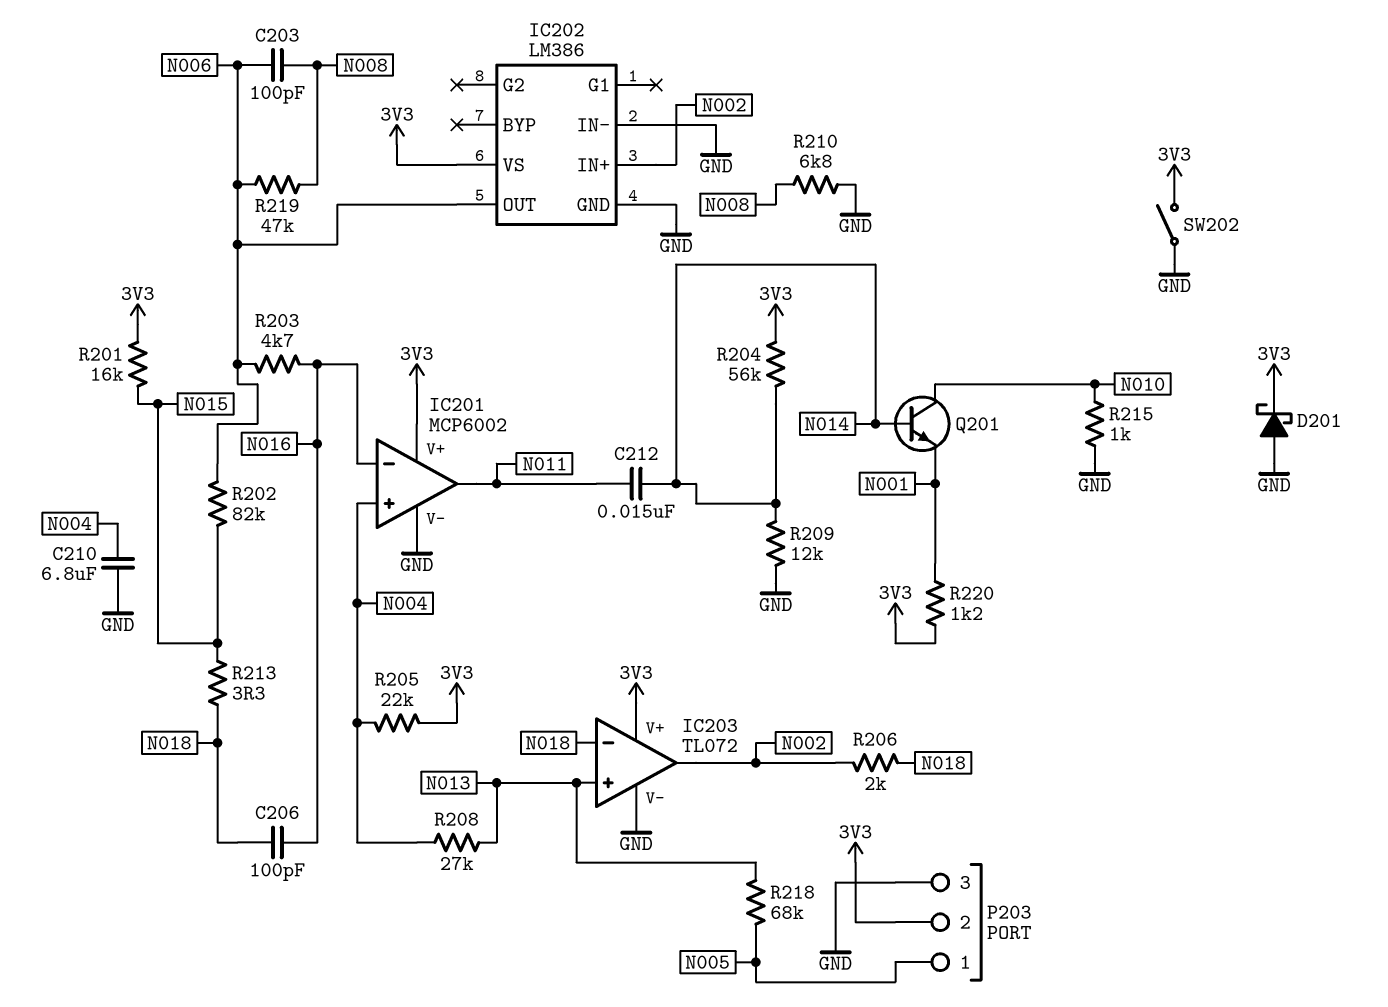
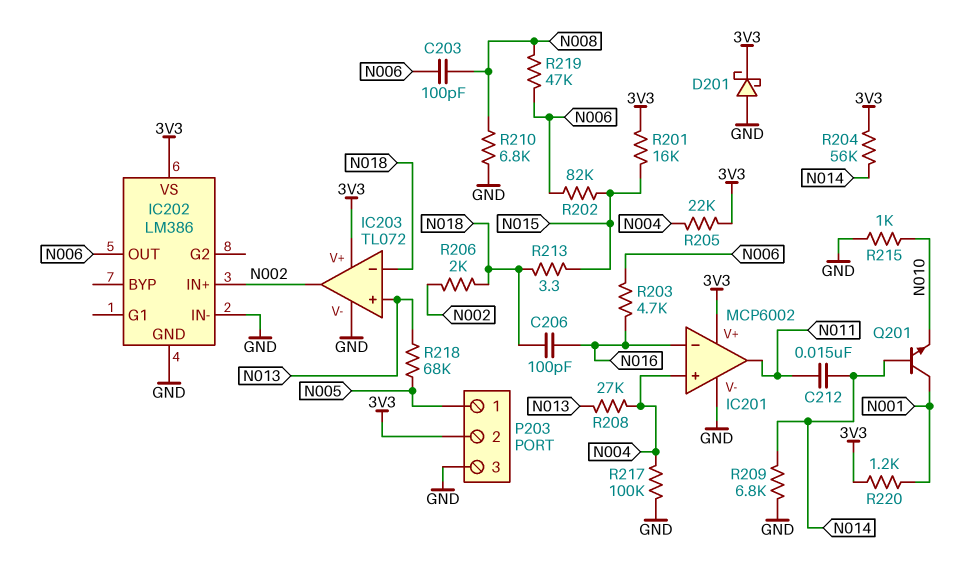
C210: 6.8uF (GND, N004) -> none
Q201: NPN (B N014, C N010, E N001) -> NPN (B N014, C N001, E N010)
R209: 12k (GND, N014) -> 6.8k (GND, N014)
R217: none -> 100k (GND, N004)
SW202: switch (3V3, GND) -> none

